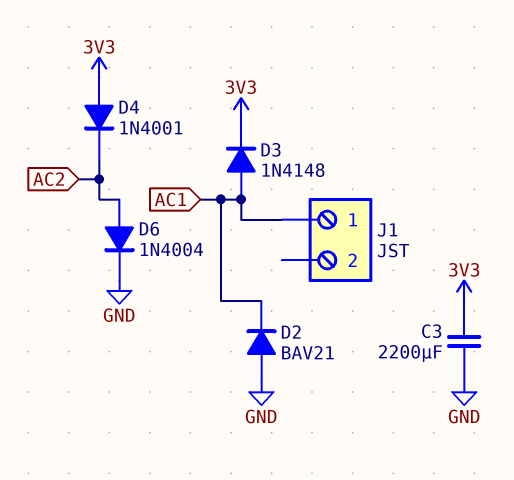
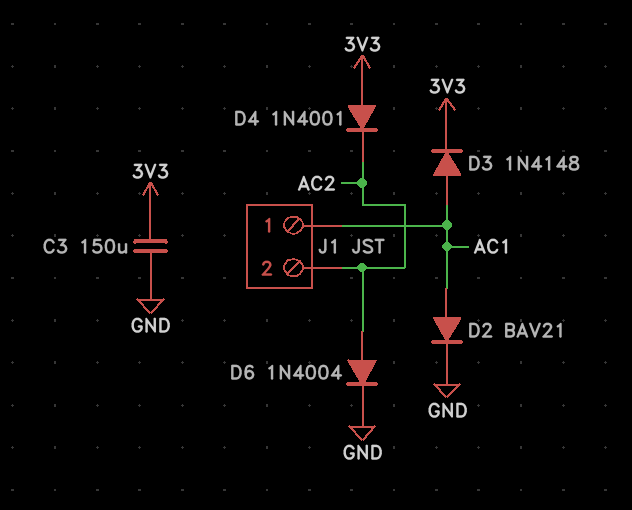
C3: 2200uF (3V3, GND) -> 150uF (3V3, GND)
D2: diode BAV21 (A GND, K AC1) -> diode BAV21 (A AC1, K GND)
J1 pin 2: none -> AC2

